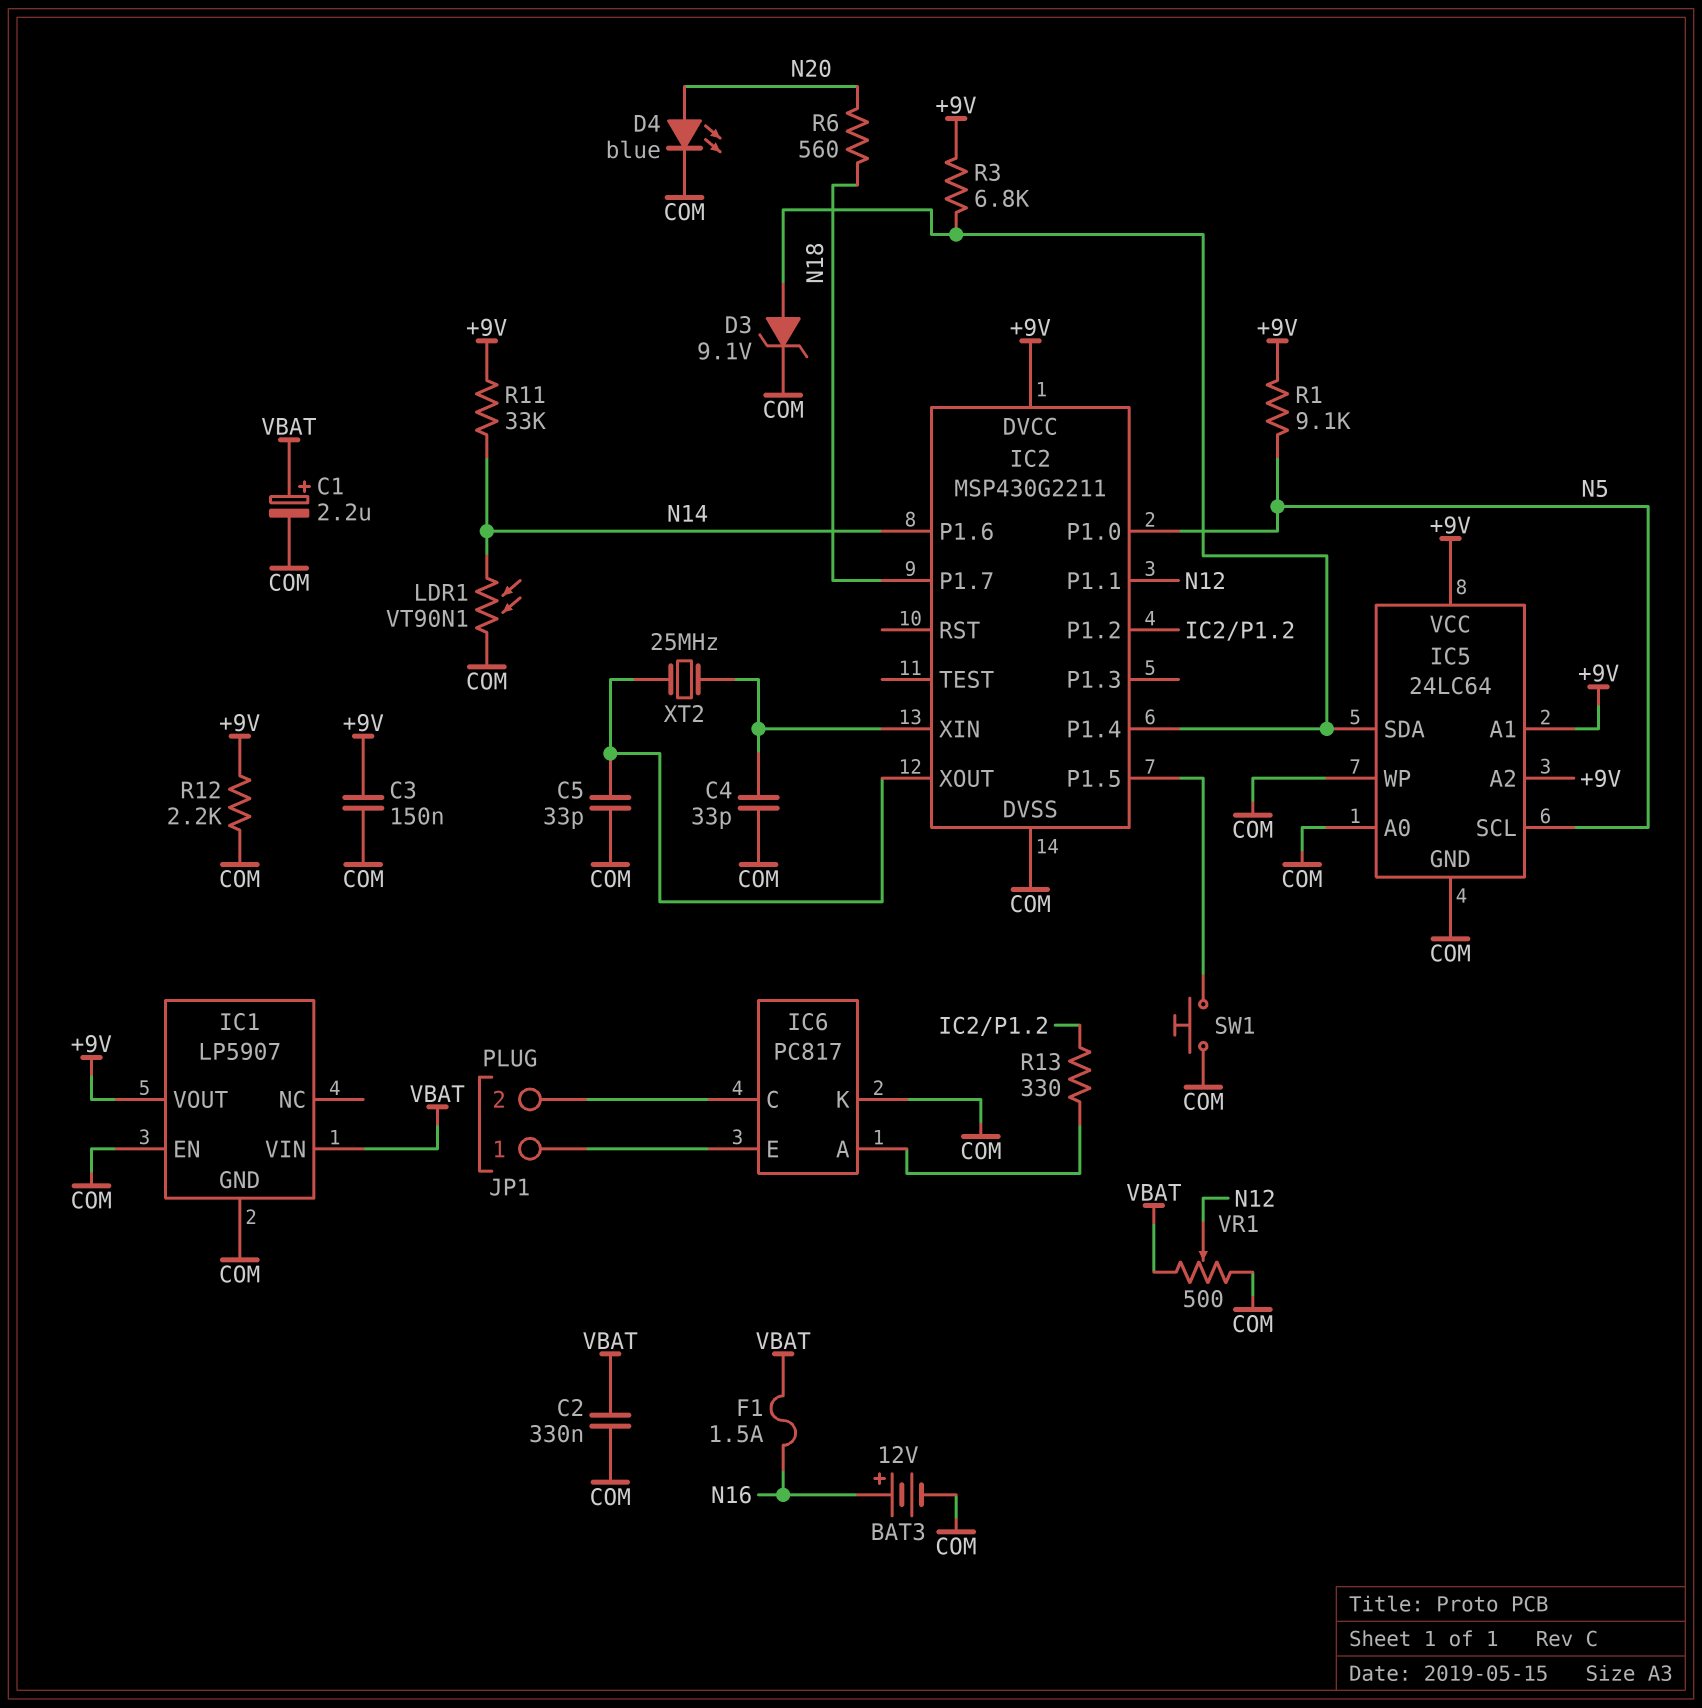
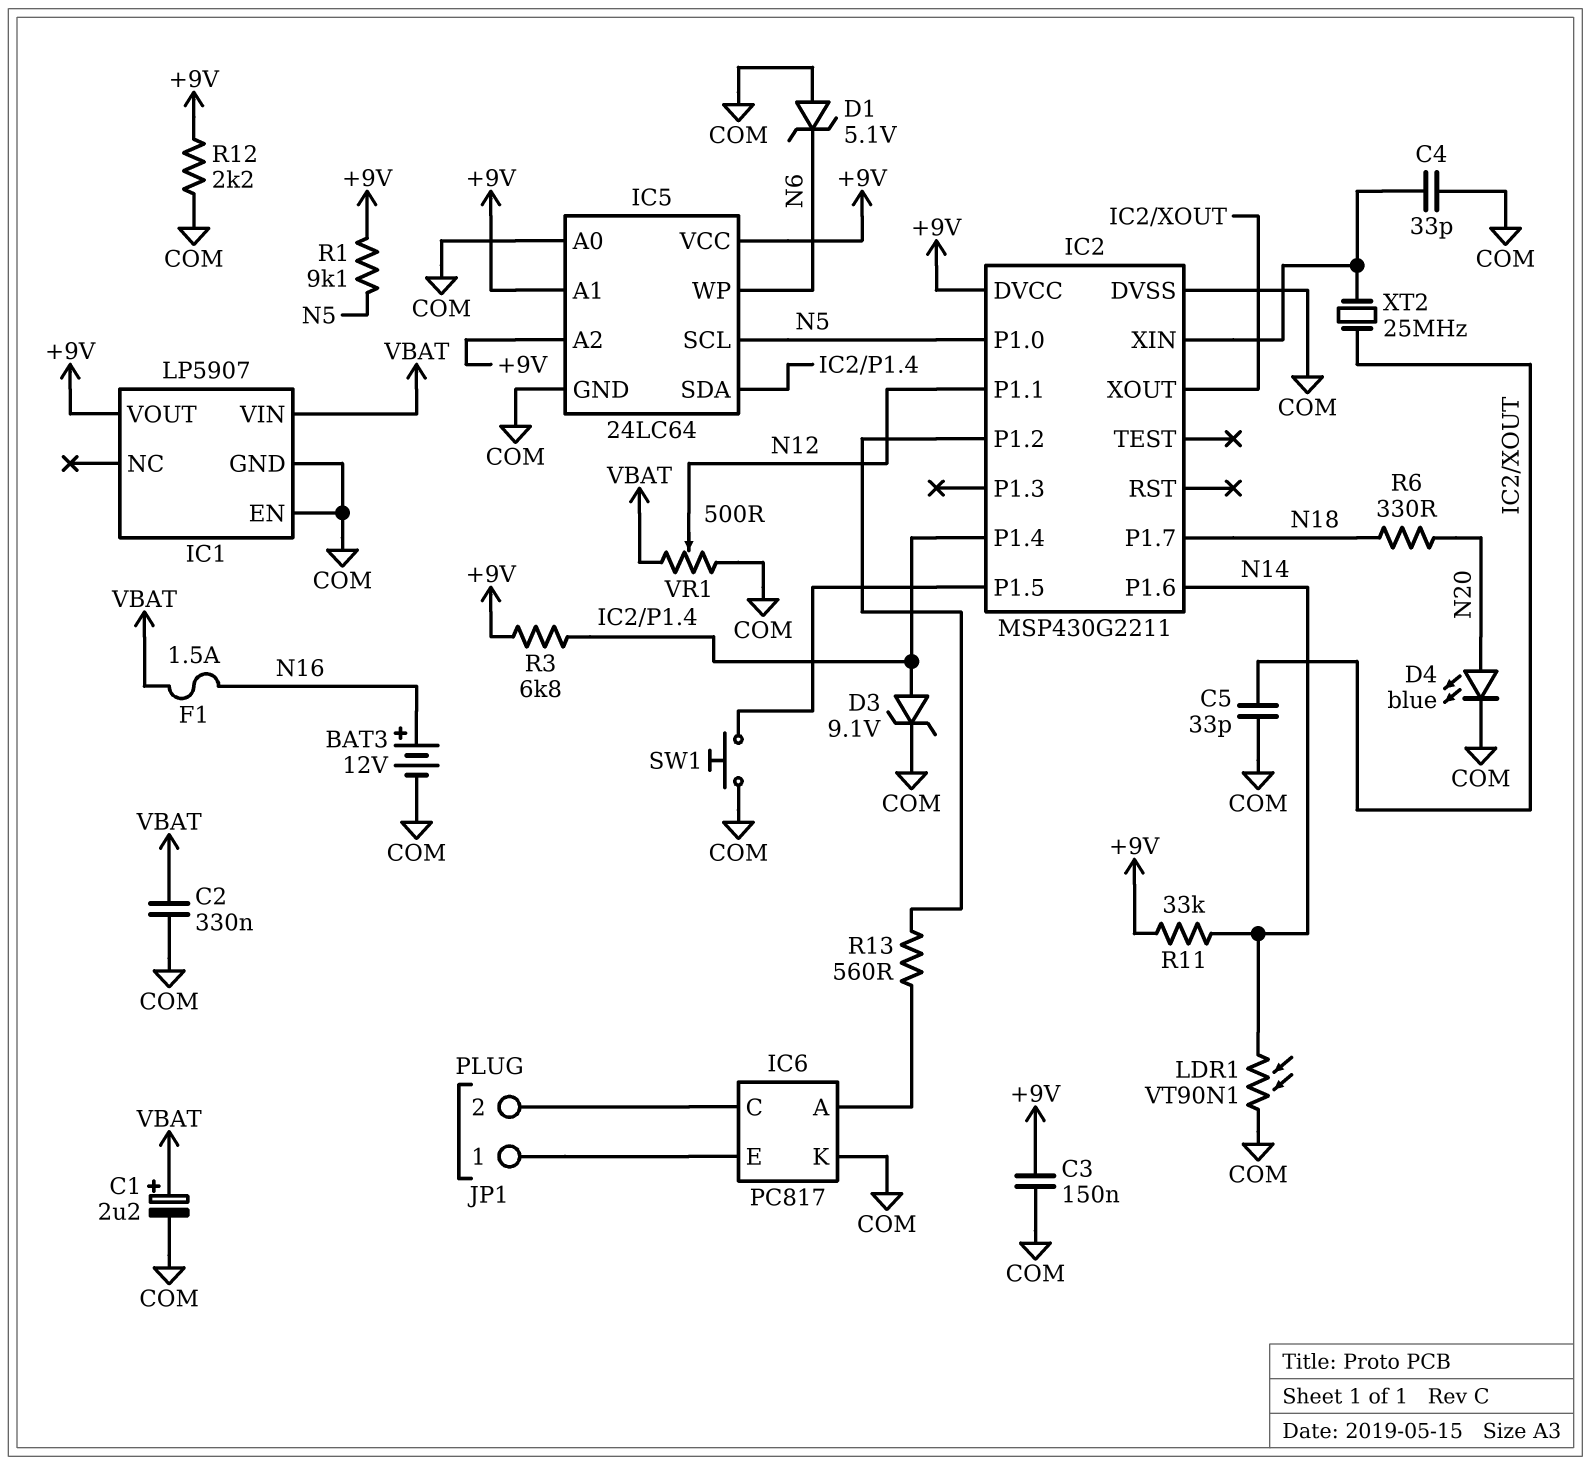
D1: none -> zener 5.1V (A COM, K N6)
IC5 pin WP: COM -> N6
R6: 560 (N18, N20) -> 330 (N18, N20)
R13: 330 (IC2/P1.2, IC6/A) -> 560 (IC2/P1.2, IC6/A)

